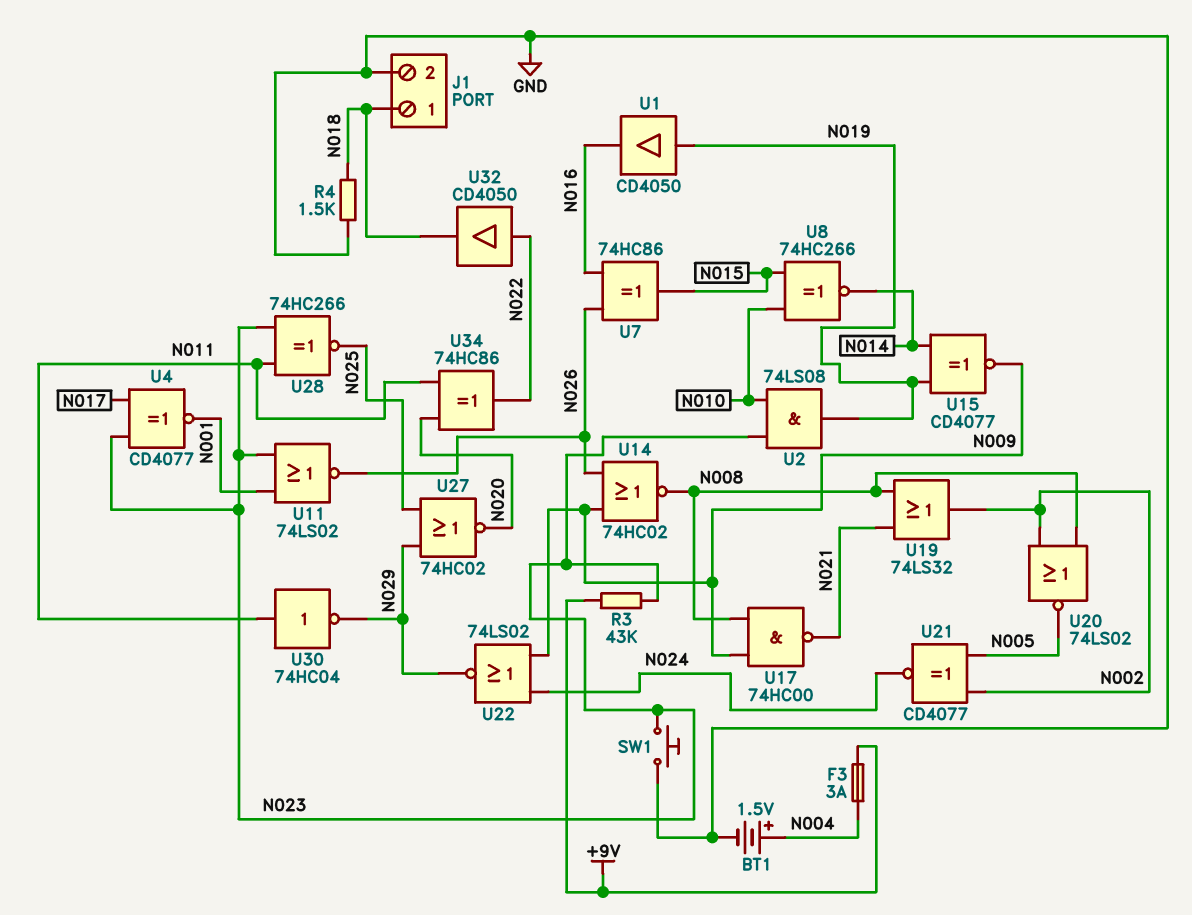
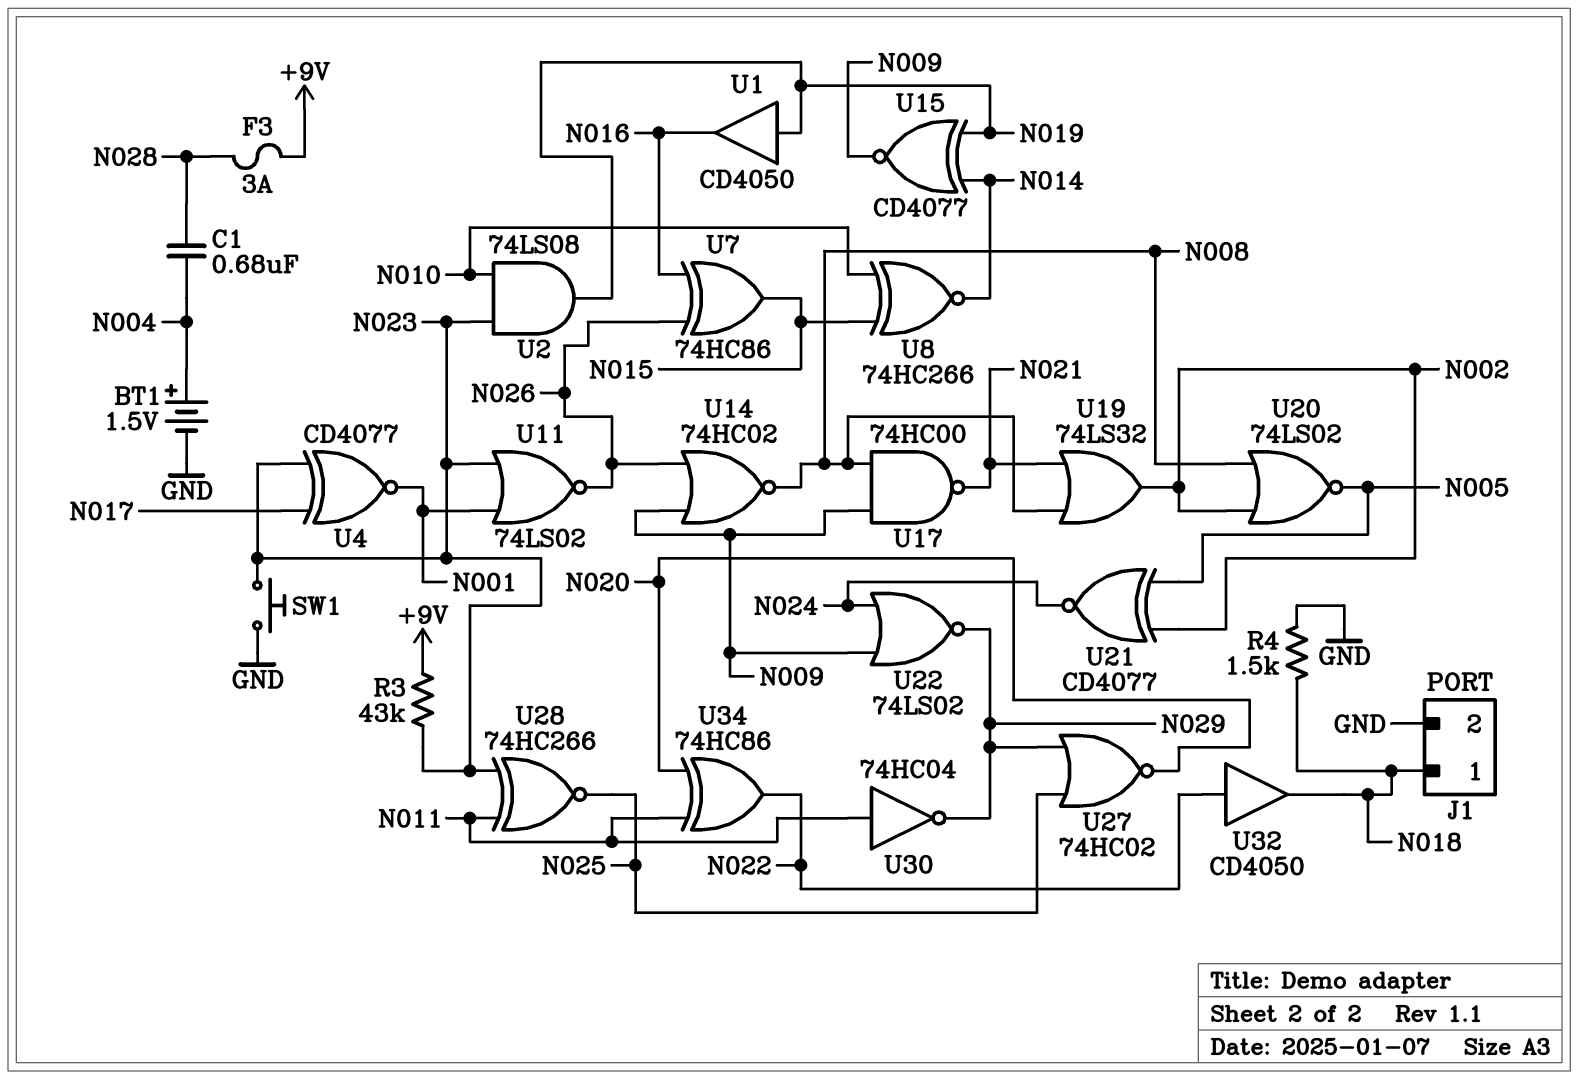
C1: none -> 680nF (N004, N028)
F3: 3A (+9V, N004) -> 3A (+9V, N028)

